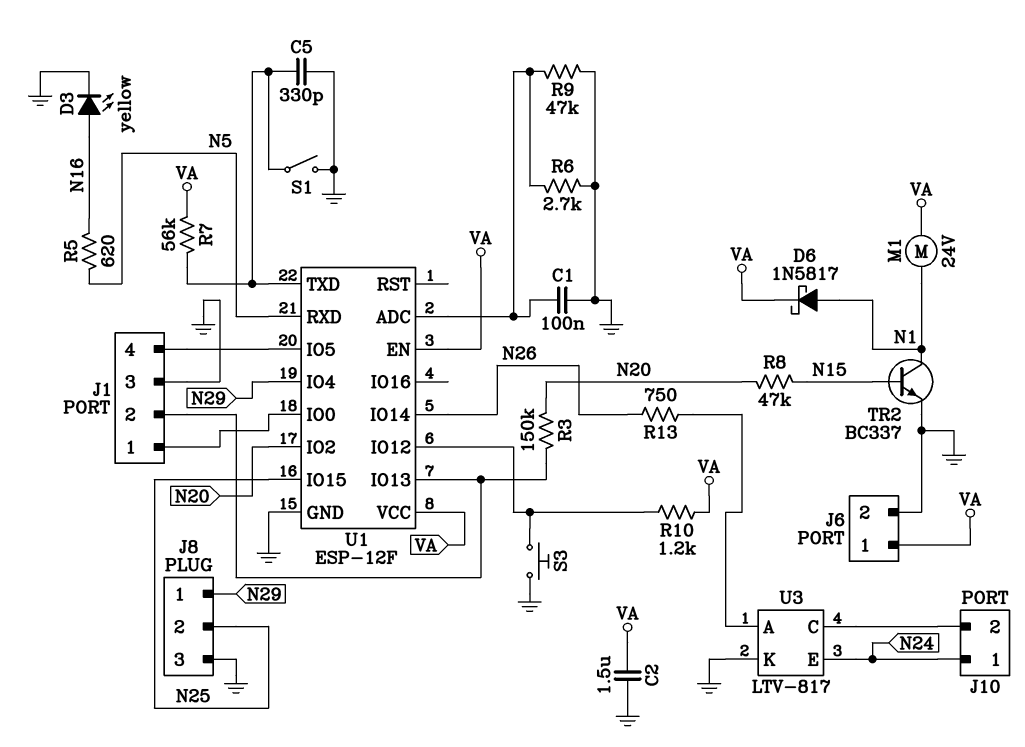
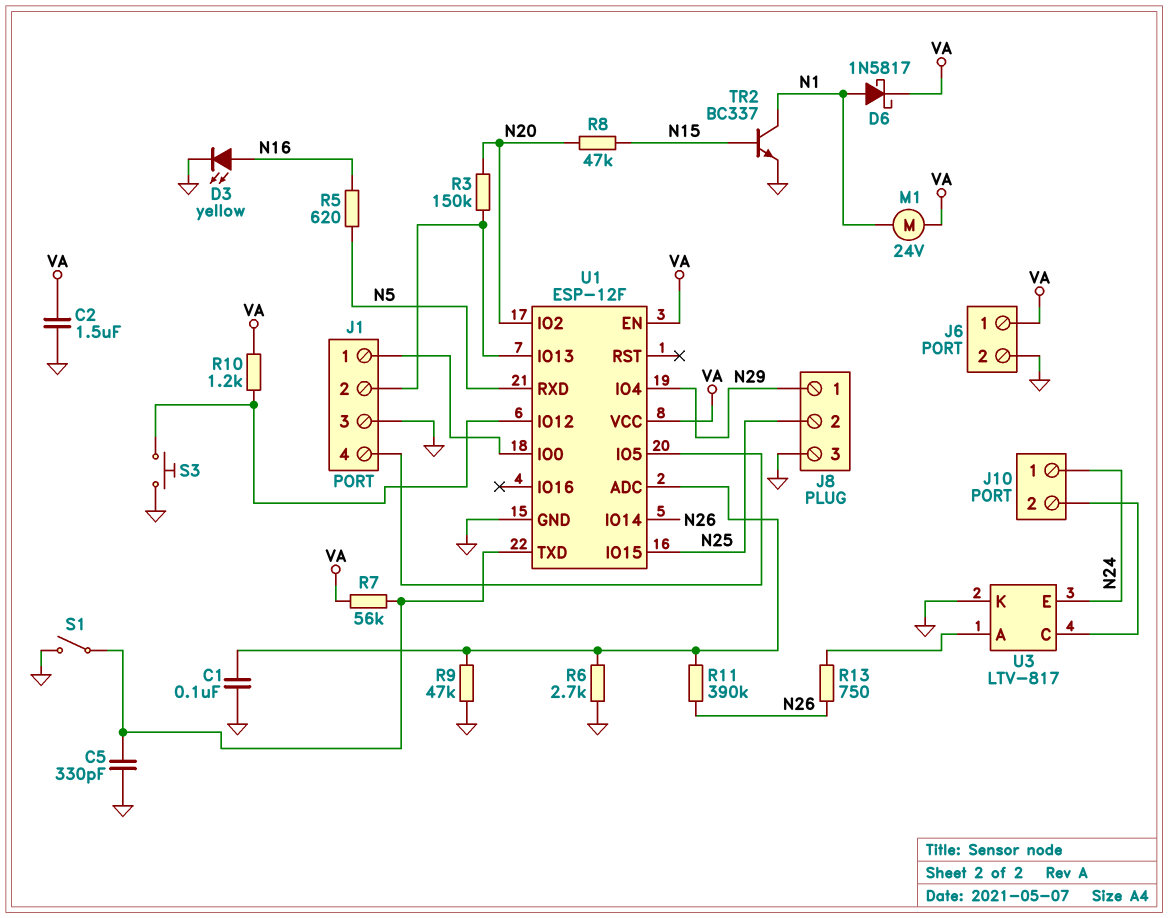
R11: none -> 390k (N26, U1/ADC)

